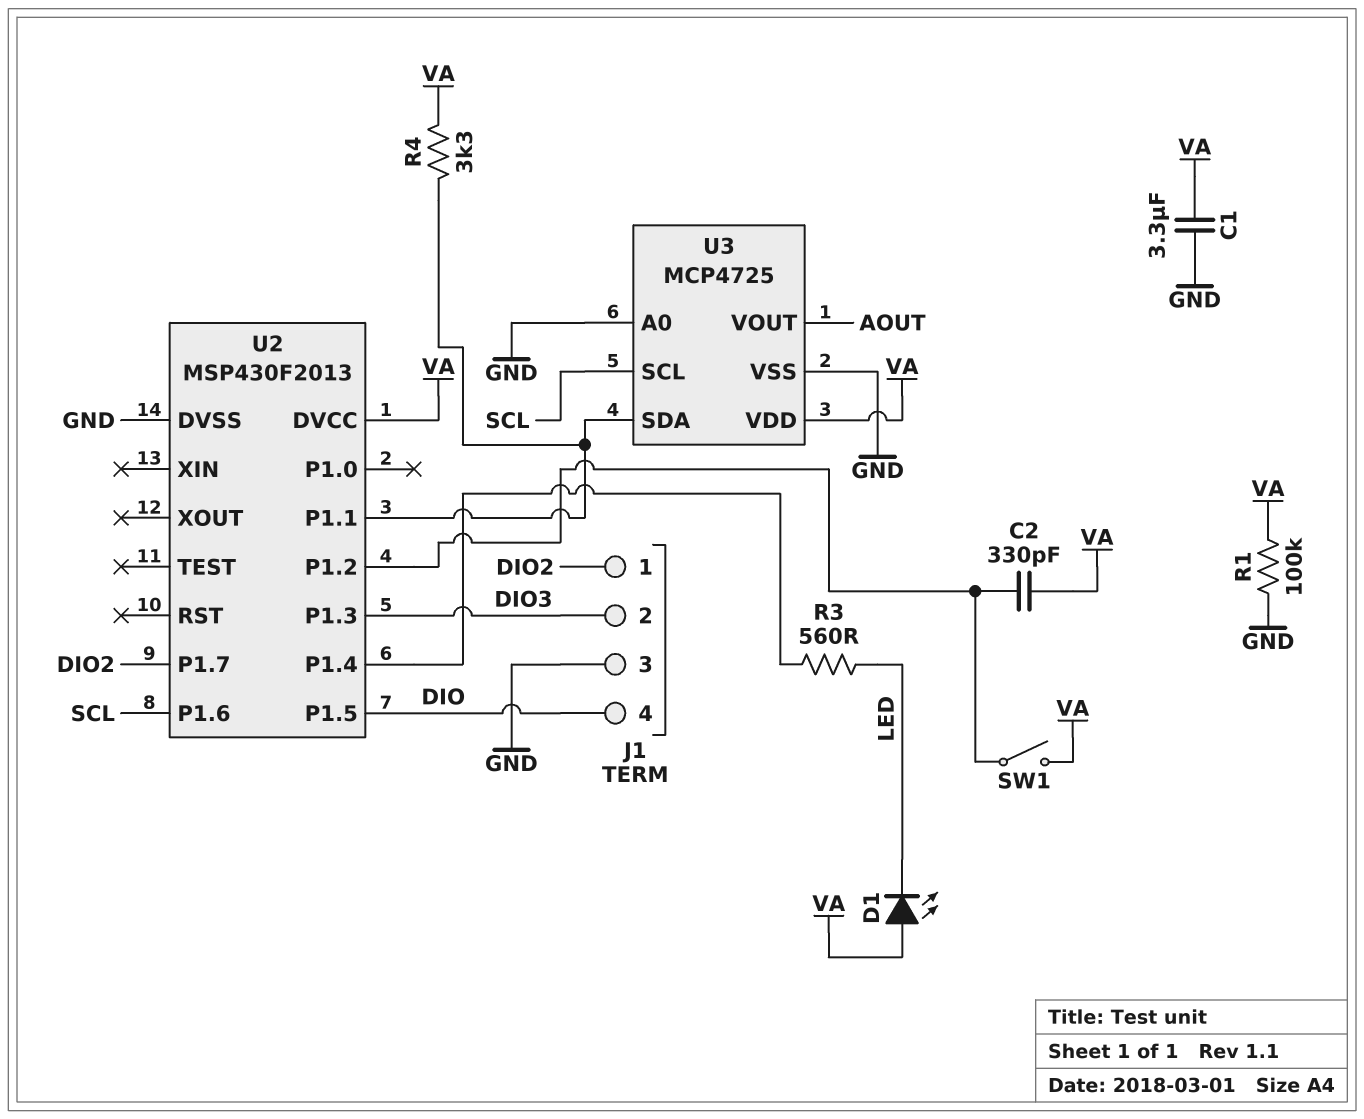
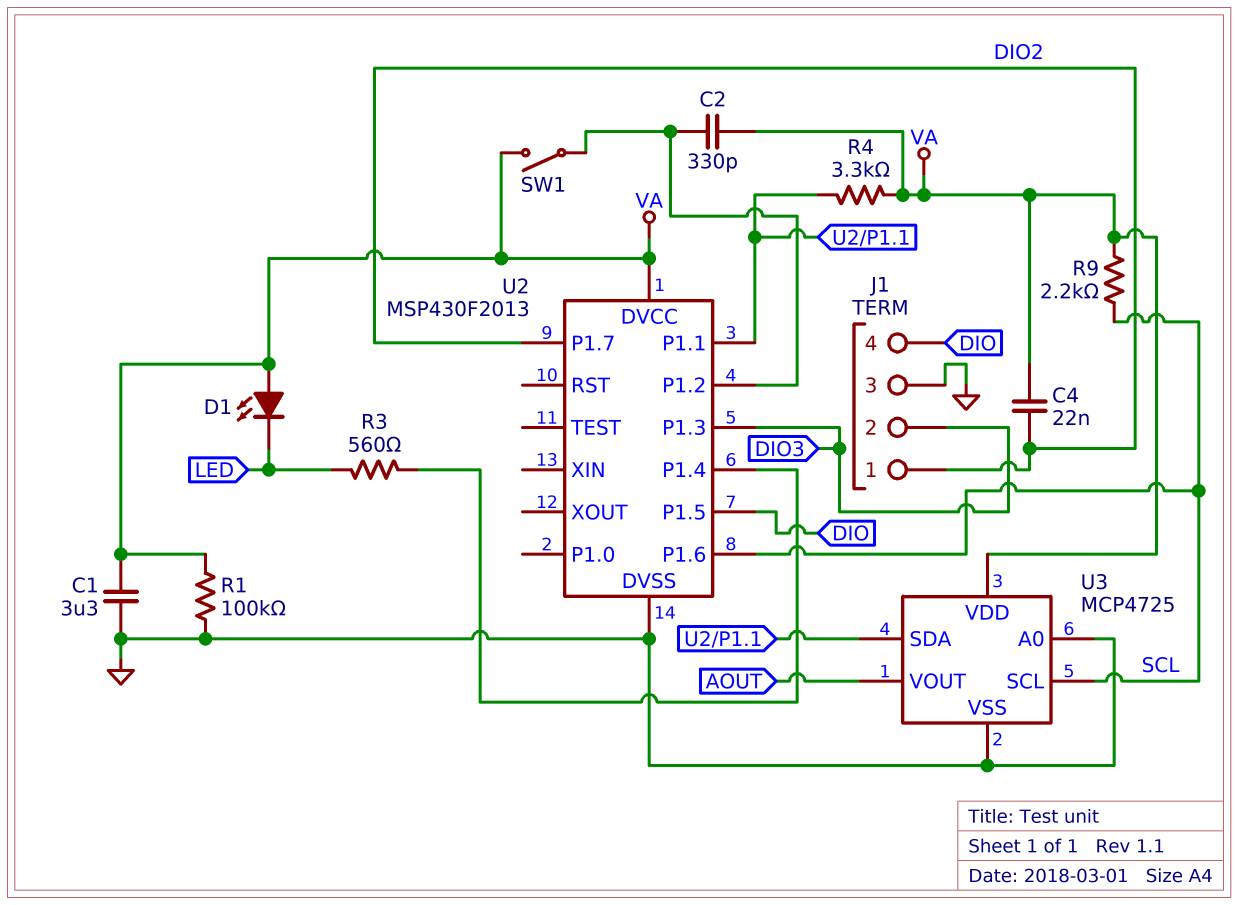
C4: none -> 22nF (DIO2, VA)
R9: none -> 2.2k (SCL, VA)

